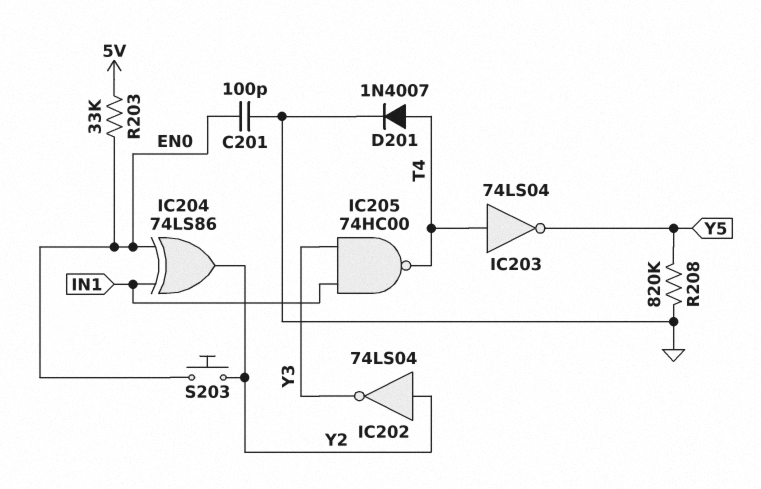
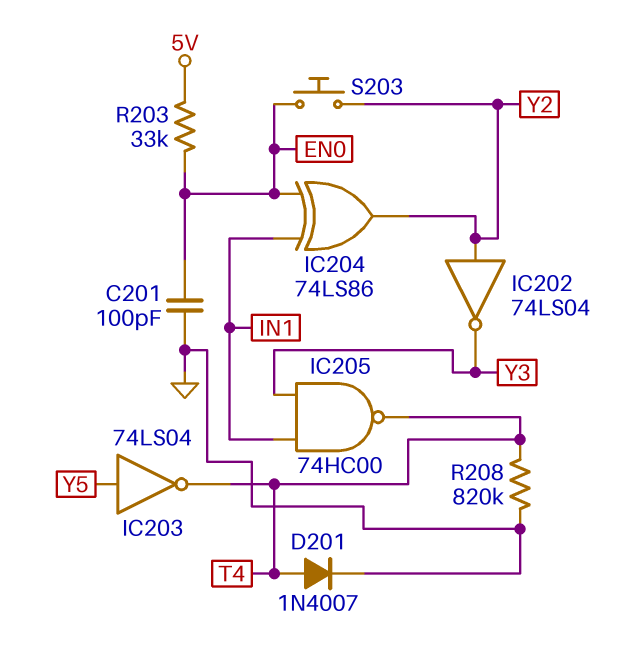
IC203: NOT 74LS04 (in T4, out Y5) -> NOT 74LS04 (in Y5, out T4)
R208: 820k (GND, Y5) -> 820k (GND, T4)

